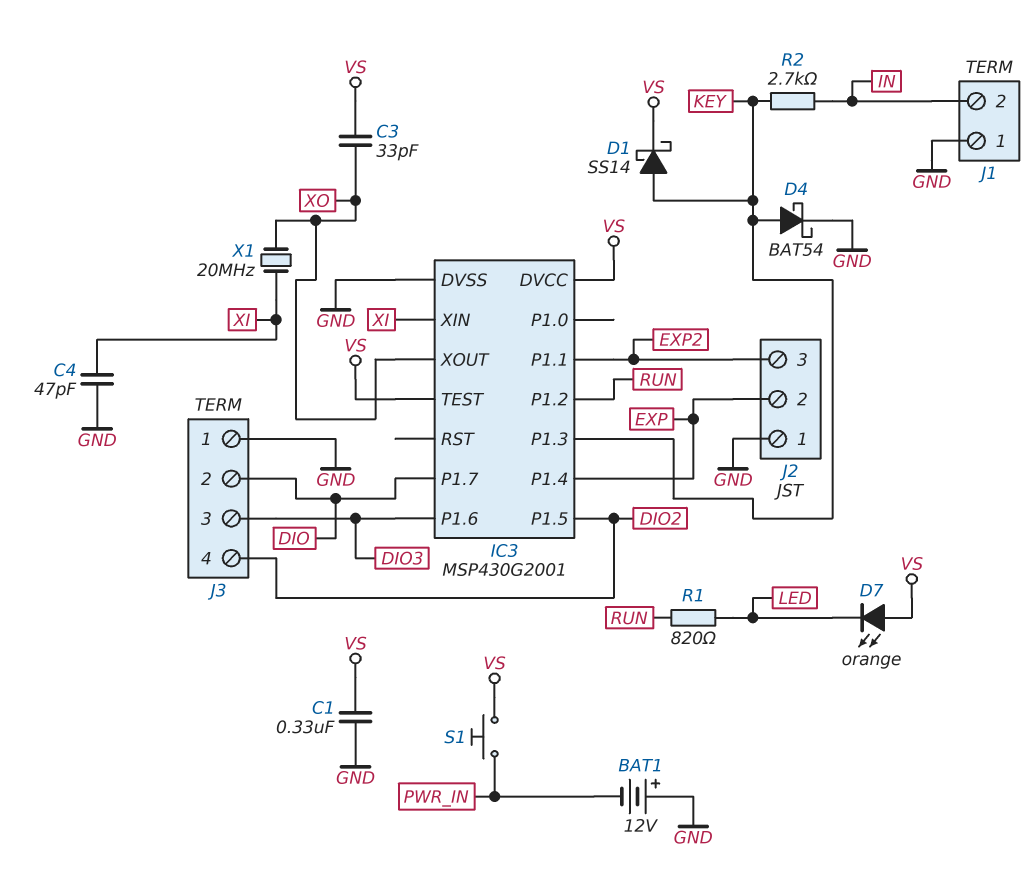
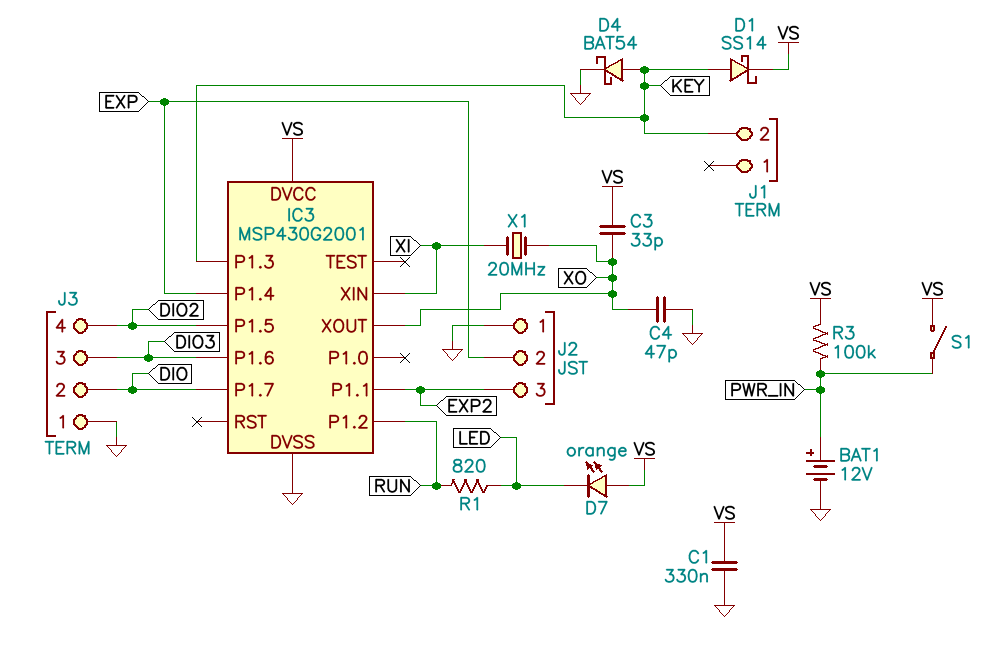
BAT1: 12V (plus GND, minus PWR_IN) -> 12V (plus PWR_IN, minus GND)
C4: 47pF (GND, XI) -> 47pF (GND, XO)
IC3 pin TEST: VS -> none
J1 pin 1: GND -> none
J1 pin 2: IN -> KEY
R2: 2.7k (IN, KEY) -> none
R3: none -> 100k (PWR_IN, VS)
S1: button (PWR_IN, VS) -> switch (PWR_IN, VS)

